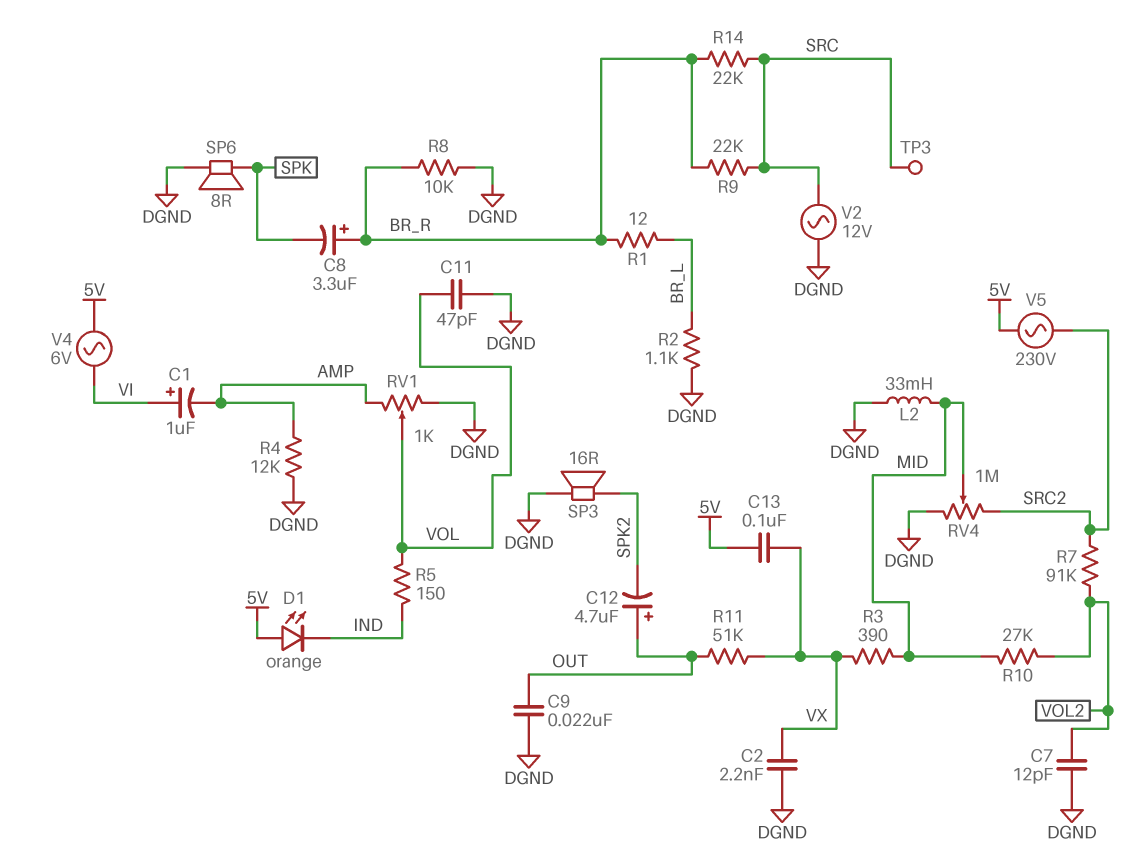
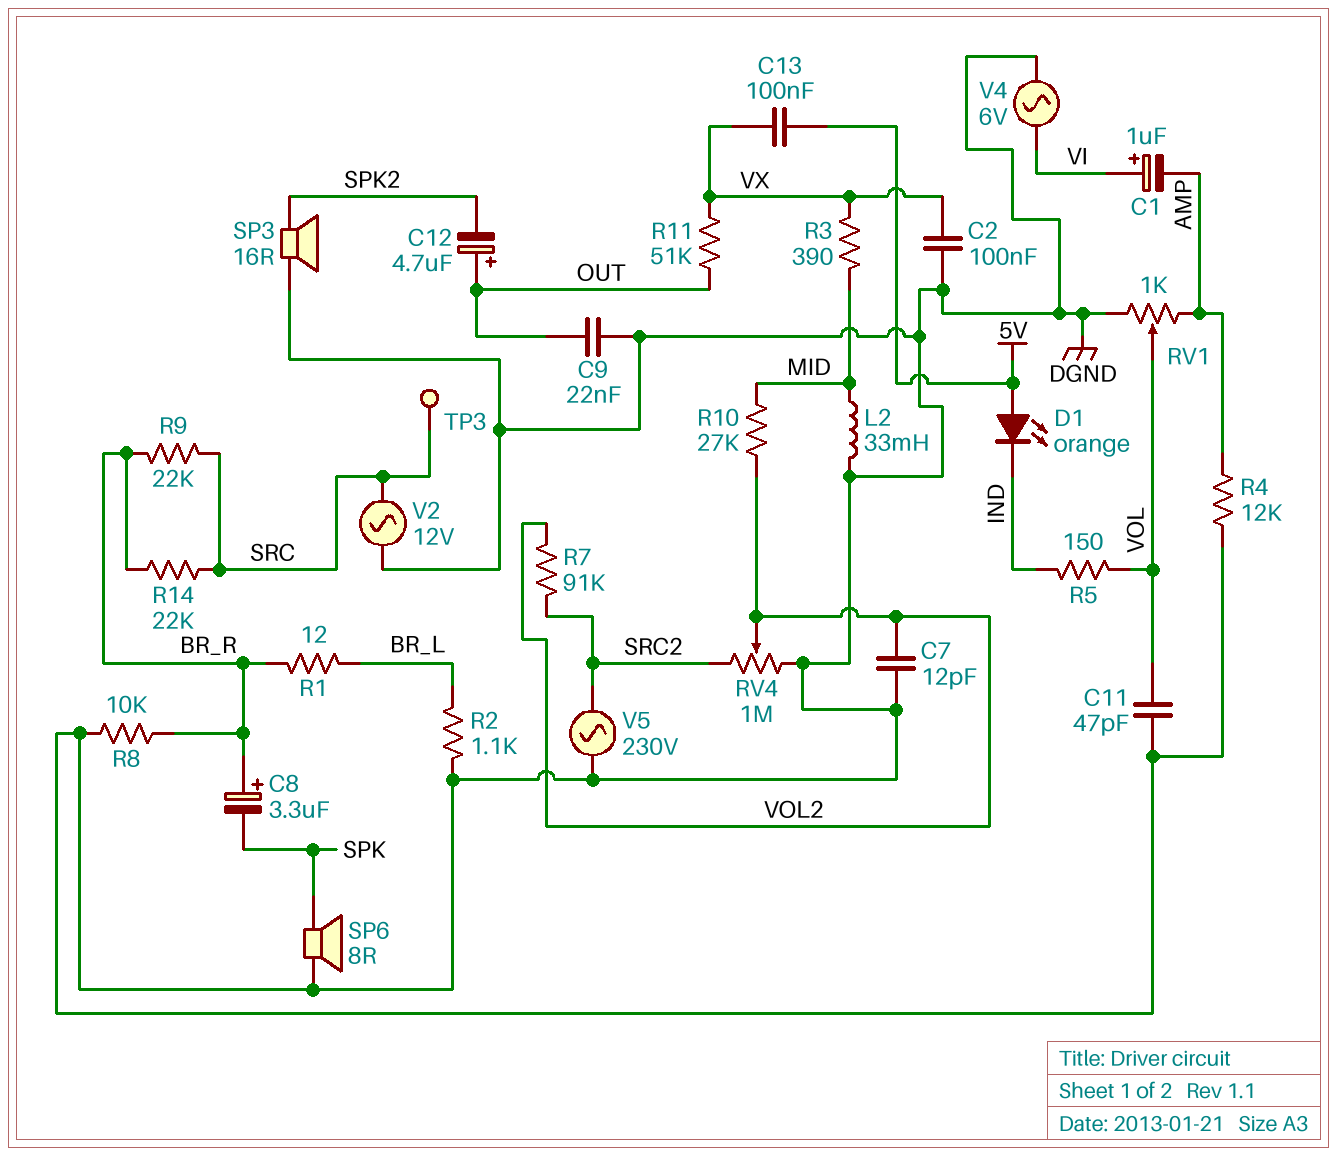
C2: 2.2nF (DGND, VX) -> 100nF (DGND, VX)
RV4: 1M (DGND, SRC2, wiper MID) -> 1M (DGND, SRC2, wiper VOL2)
V4: AC 6V (5V, VI) -> AC 6V (DGND, VI)
V5: AC 230V (5V, SRC2) -> AC 230V (DGND, SRC2)

